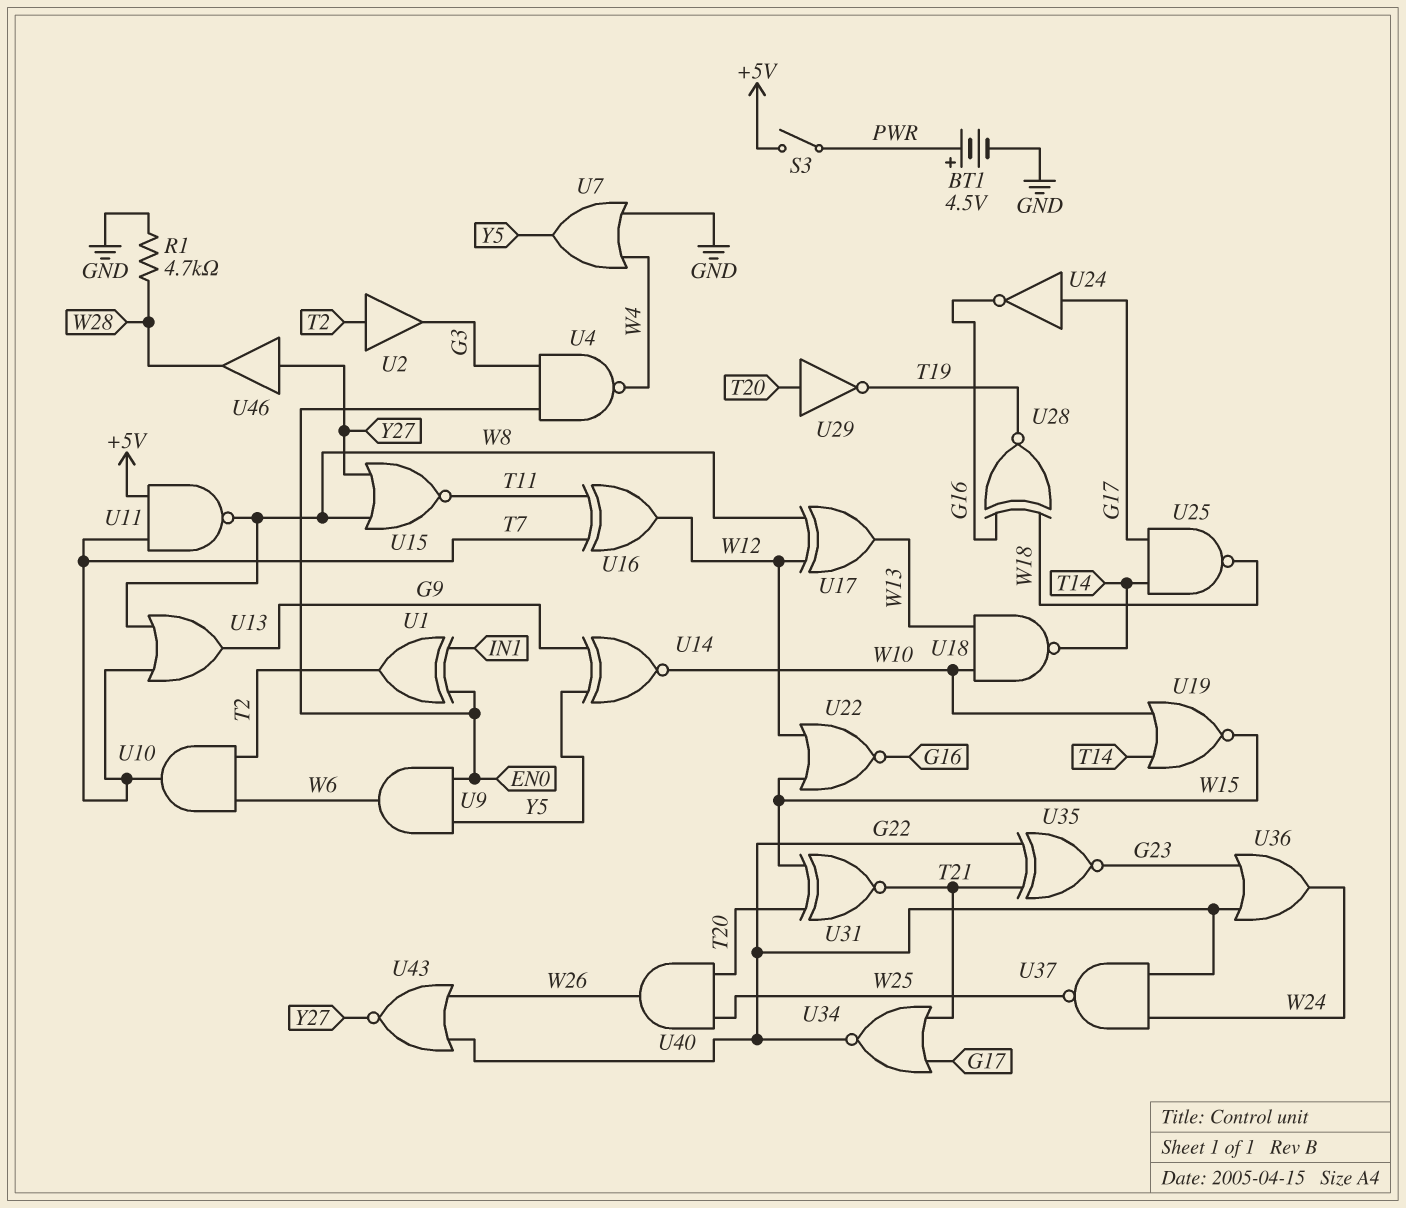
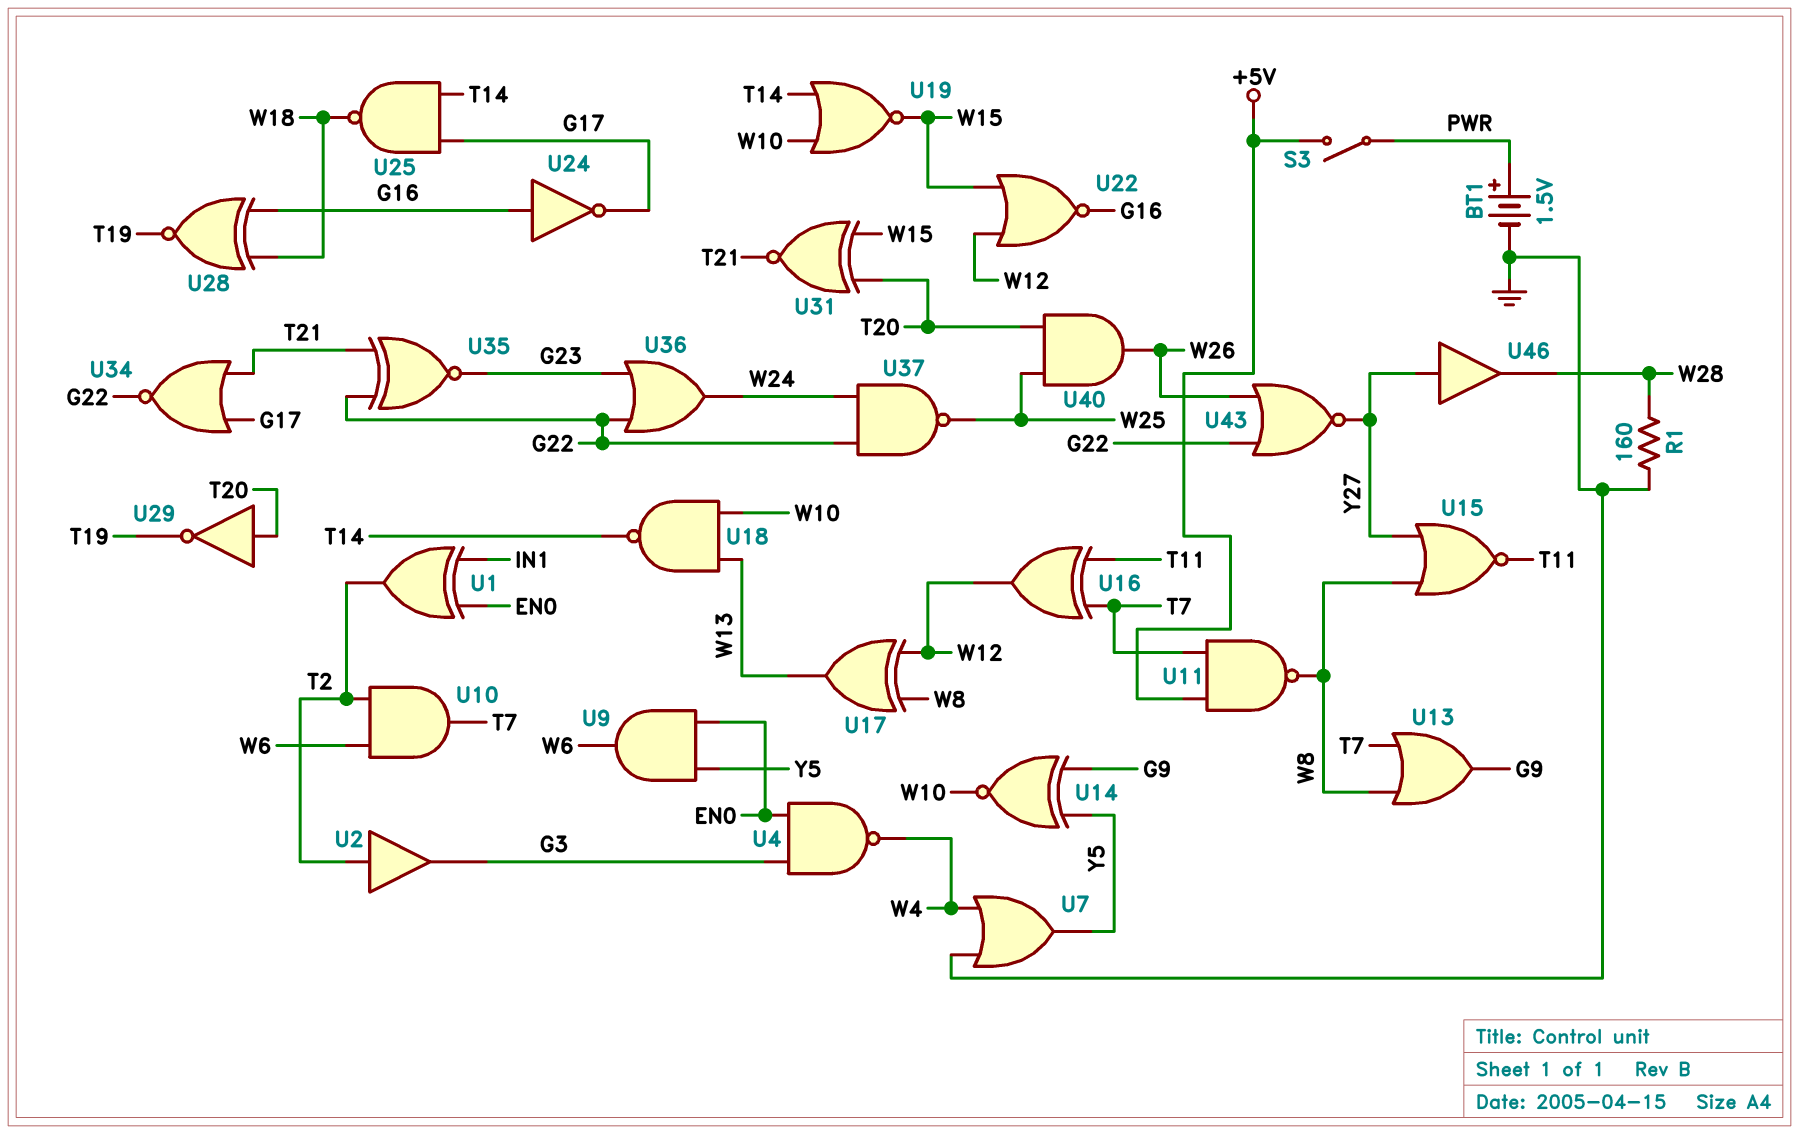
BT1: 4.5V (plus PWR, minus GND) -> 1.5V (plus PWR, minus GND)
R1: 4.7k (GND, W28) -> 160 (GND, W28)
U24: NOT (in G17, out G16) -> NOT (in G16, out G17)

